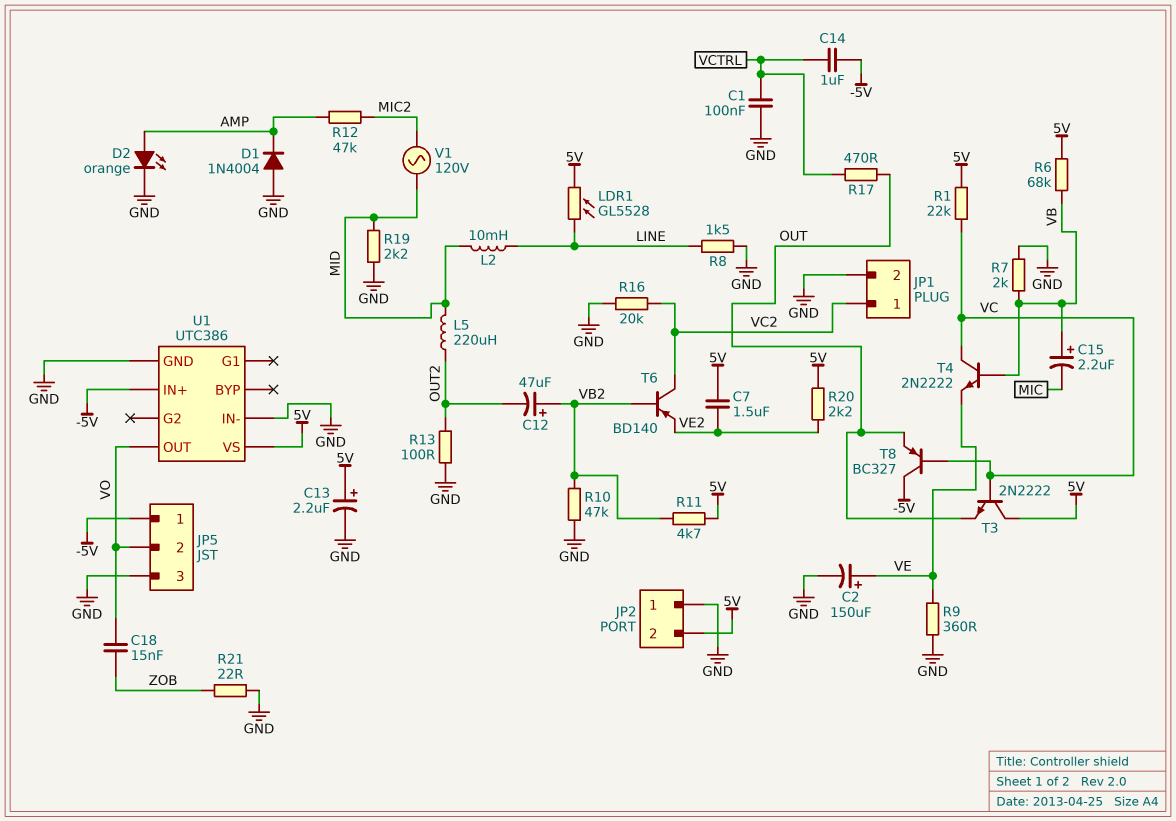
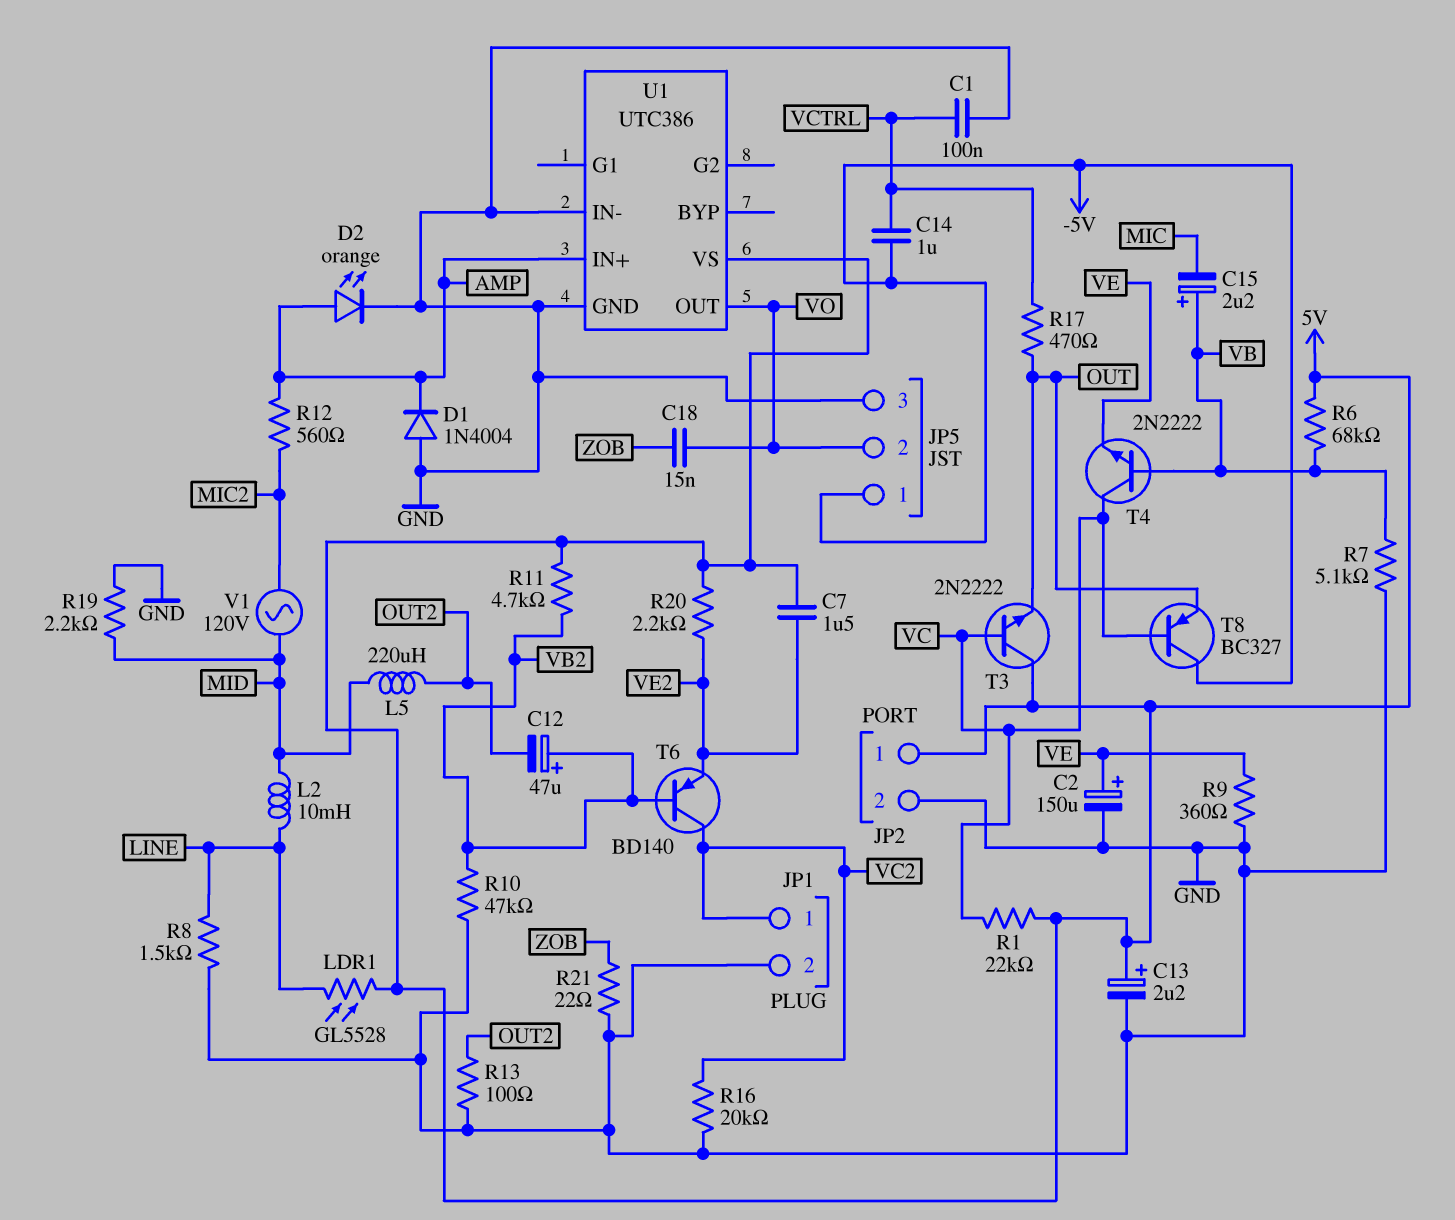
JP2 pin 1: GND -> 5V
JP2 pin 2: 5V -> GND
R7: 2k (GND, VB) -> 5.1k (GND, VB)
R12: 47k (AMP, MIC2) -> 560 (AMP, MIC2)
U1 pin IN+: -5V -> AMP

